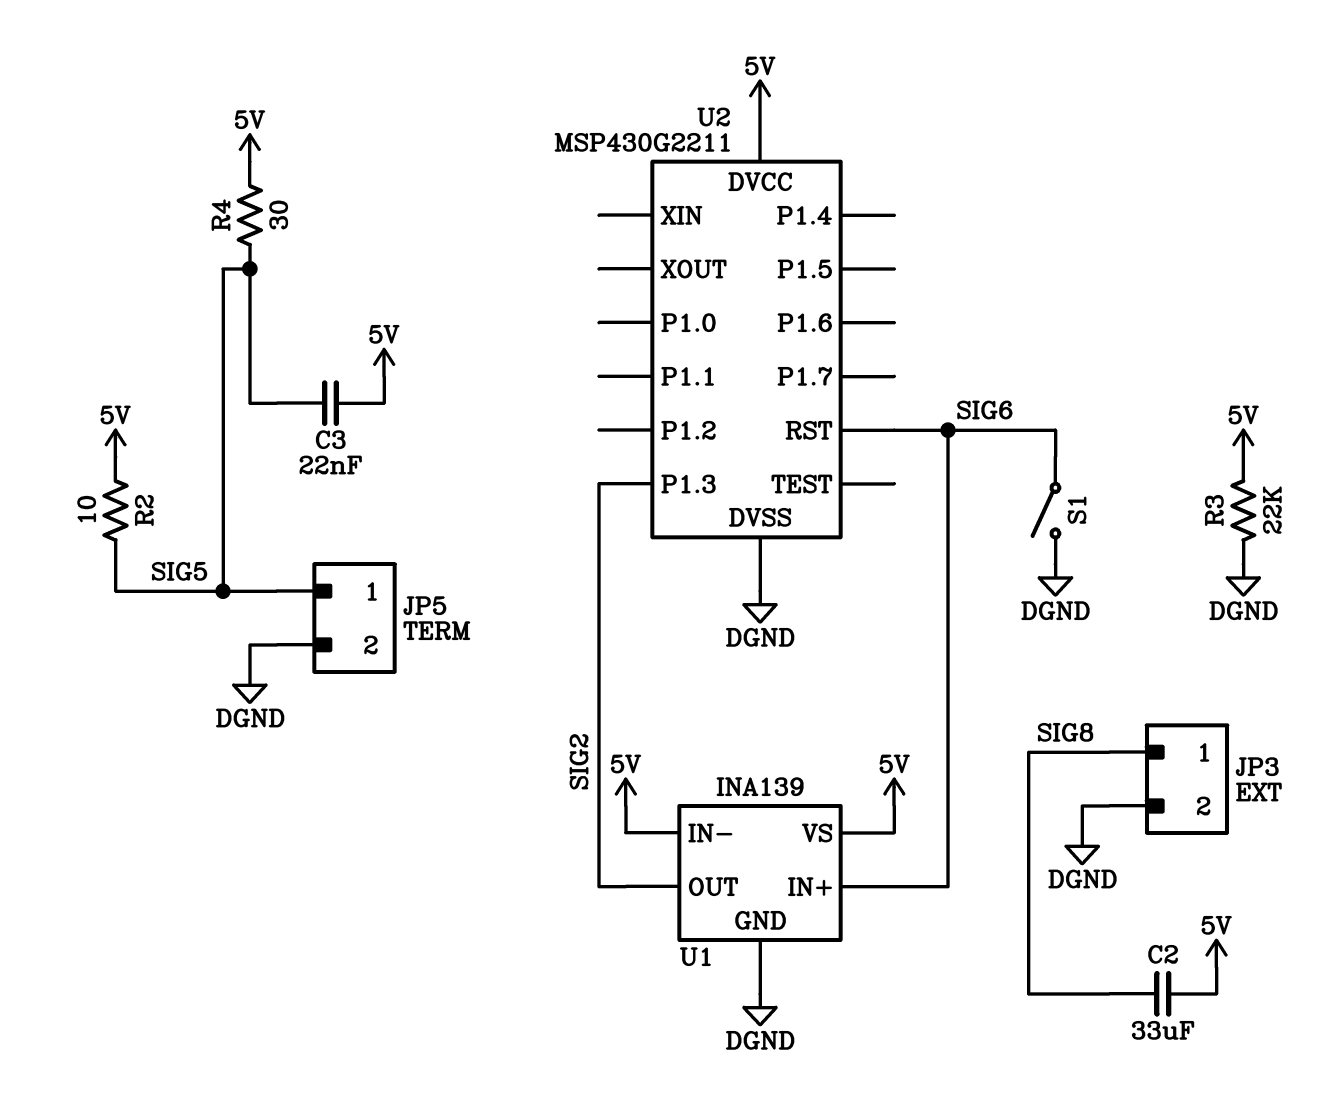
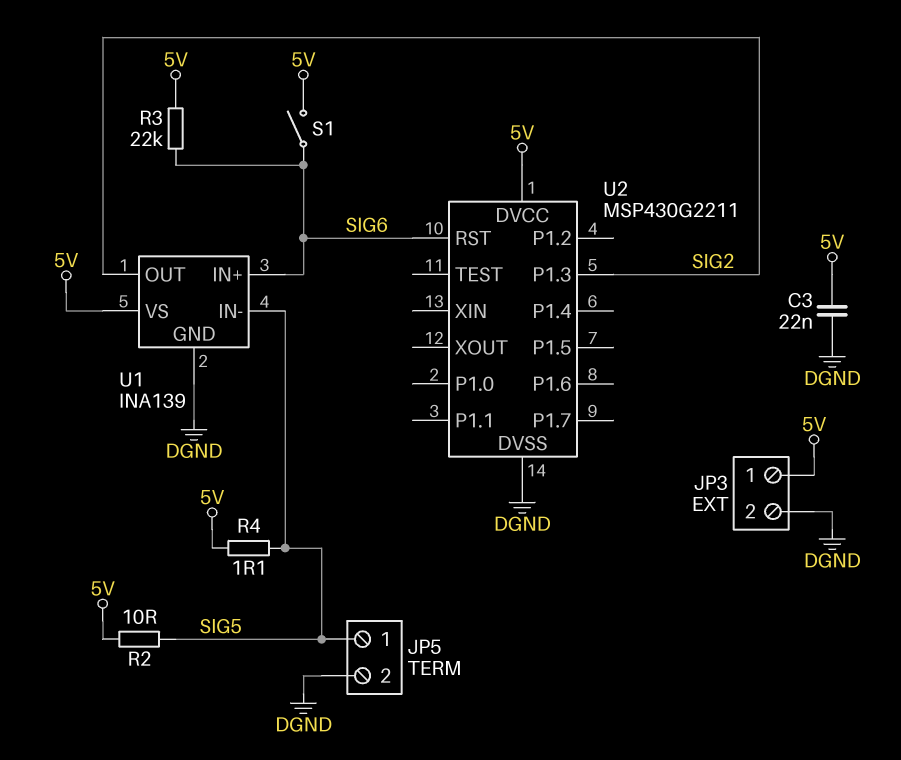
C2: 33uF (5V, SIG8) -> none
C3: 22nF (5V, SIG5) -> 22nF (5V, DGND)
JP3 pin 1: SIG8 -> 5V
R3: 22k (5V, DGND) -> 22k (5V, SIG6)
R4: 30 (5V, SIG5) -> 1.1 (5V, SIG5)
S1: switch (DGND, SIG6) -> switch (5V, SIG6)
U1 pin IN-: 5V -> SIG5

